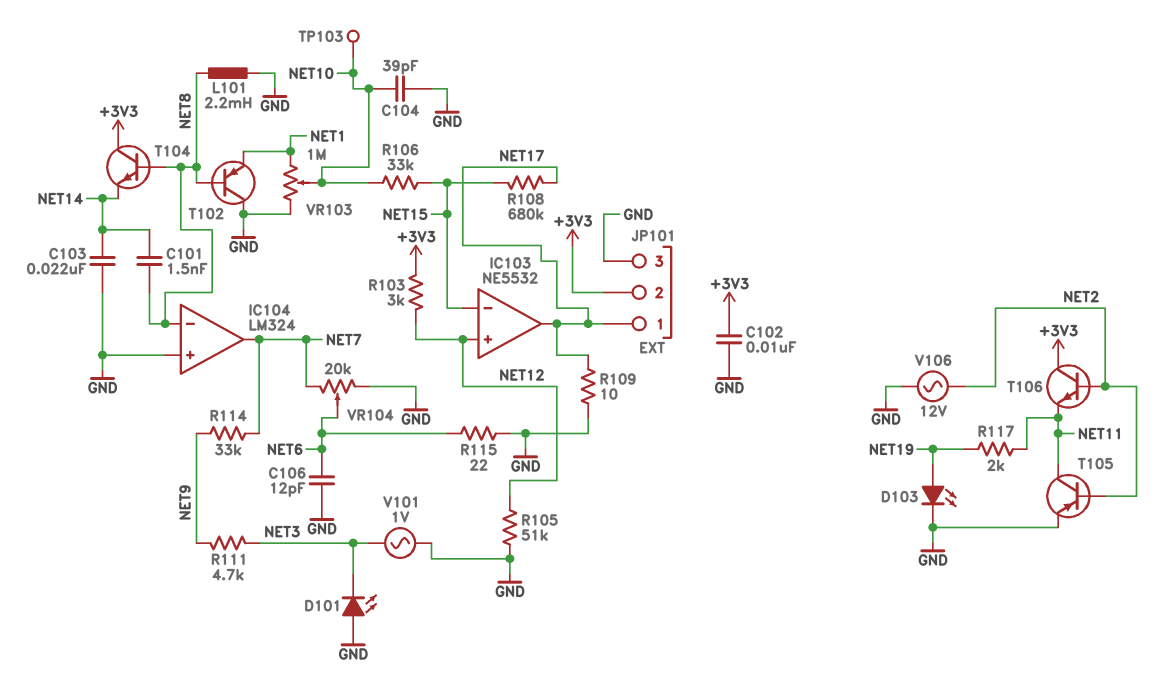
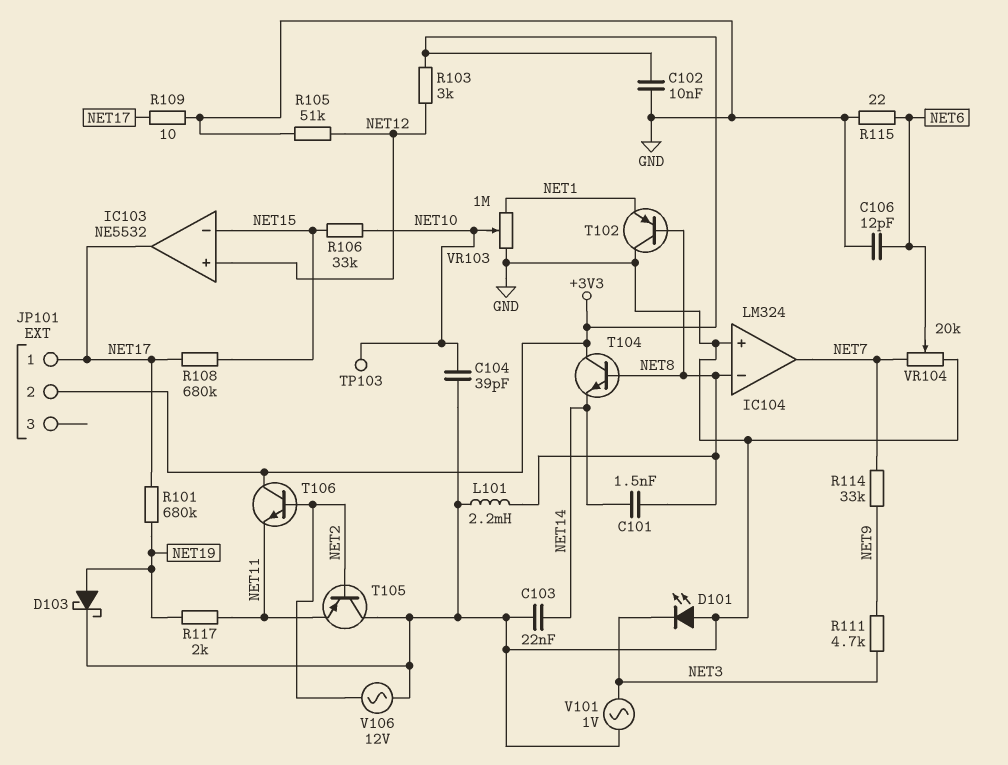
D103: LED (A NET19, K GND) -> schottky (A NET19, K GND)
JP101 pin 3: GND -> none
R101: none -> 680k (NET17, NET19)
T105: PNP (B NET2, C NET11, E GND) -> PNP (B NET2, C GND, E NET11)

